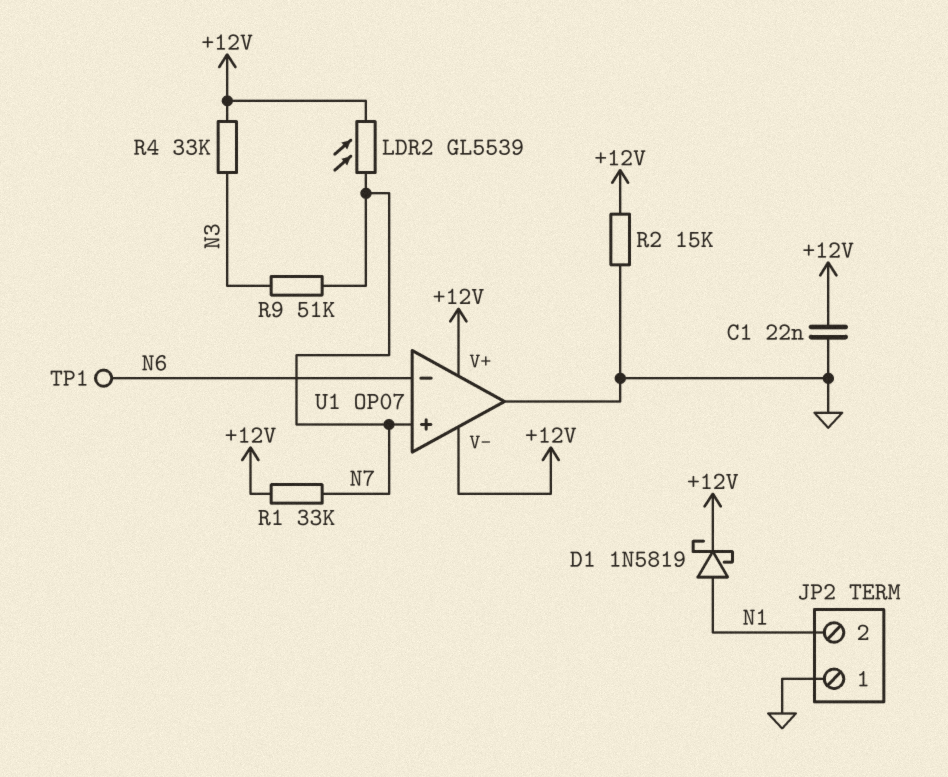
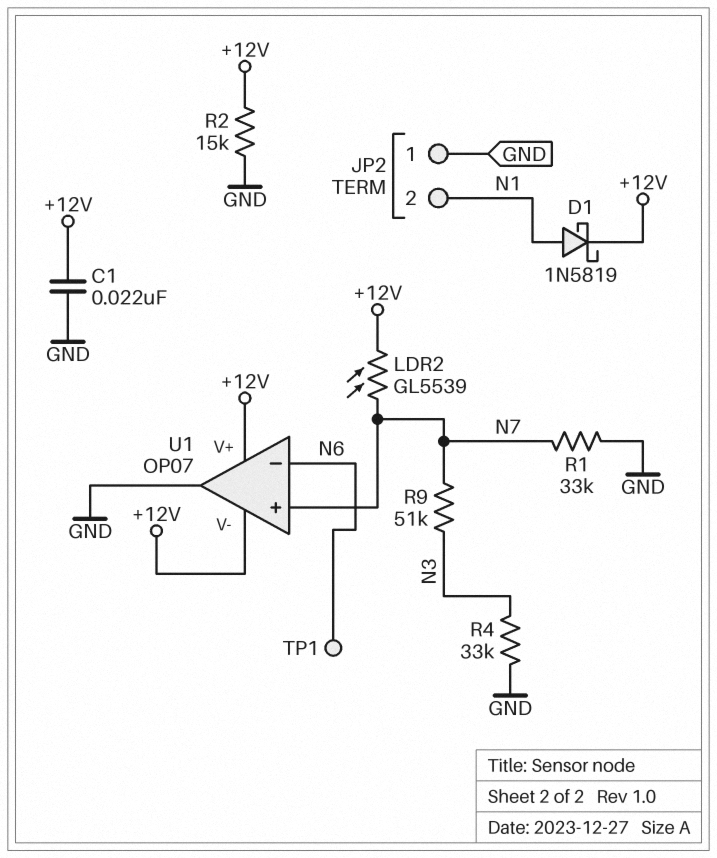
R1: 33k (+12V, N7) -> 33k (GND, N7)
R4: 33k (+12V, N3) -> 33k (GND, N3)

